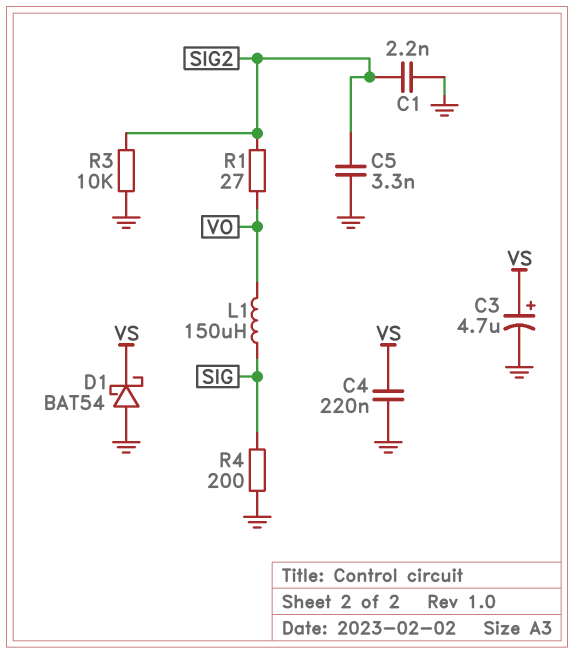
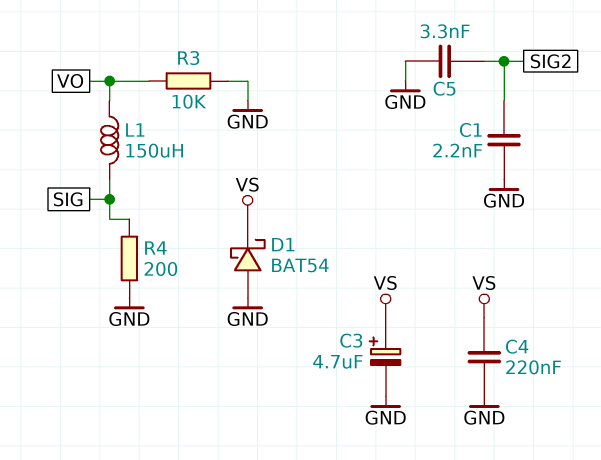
R1: 27 (SIG2, VO) -> none
R3: 10k (GND, SIG2) -> 10k (GND, VO)

